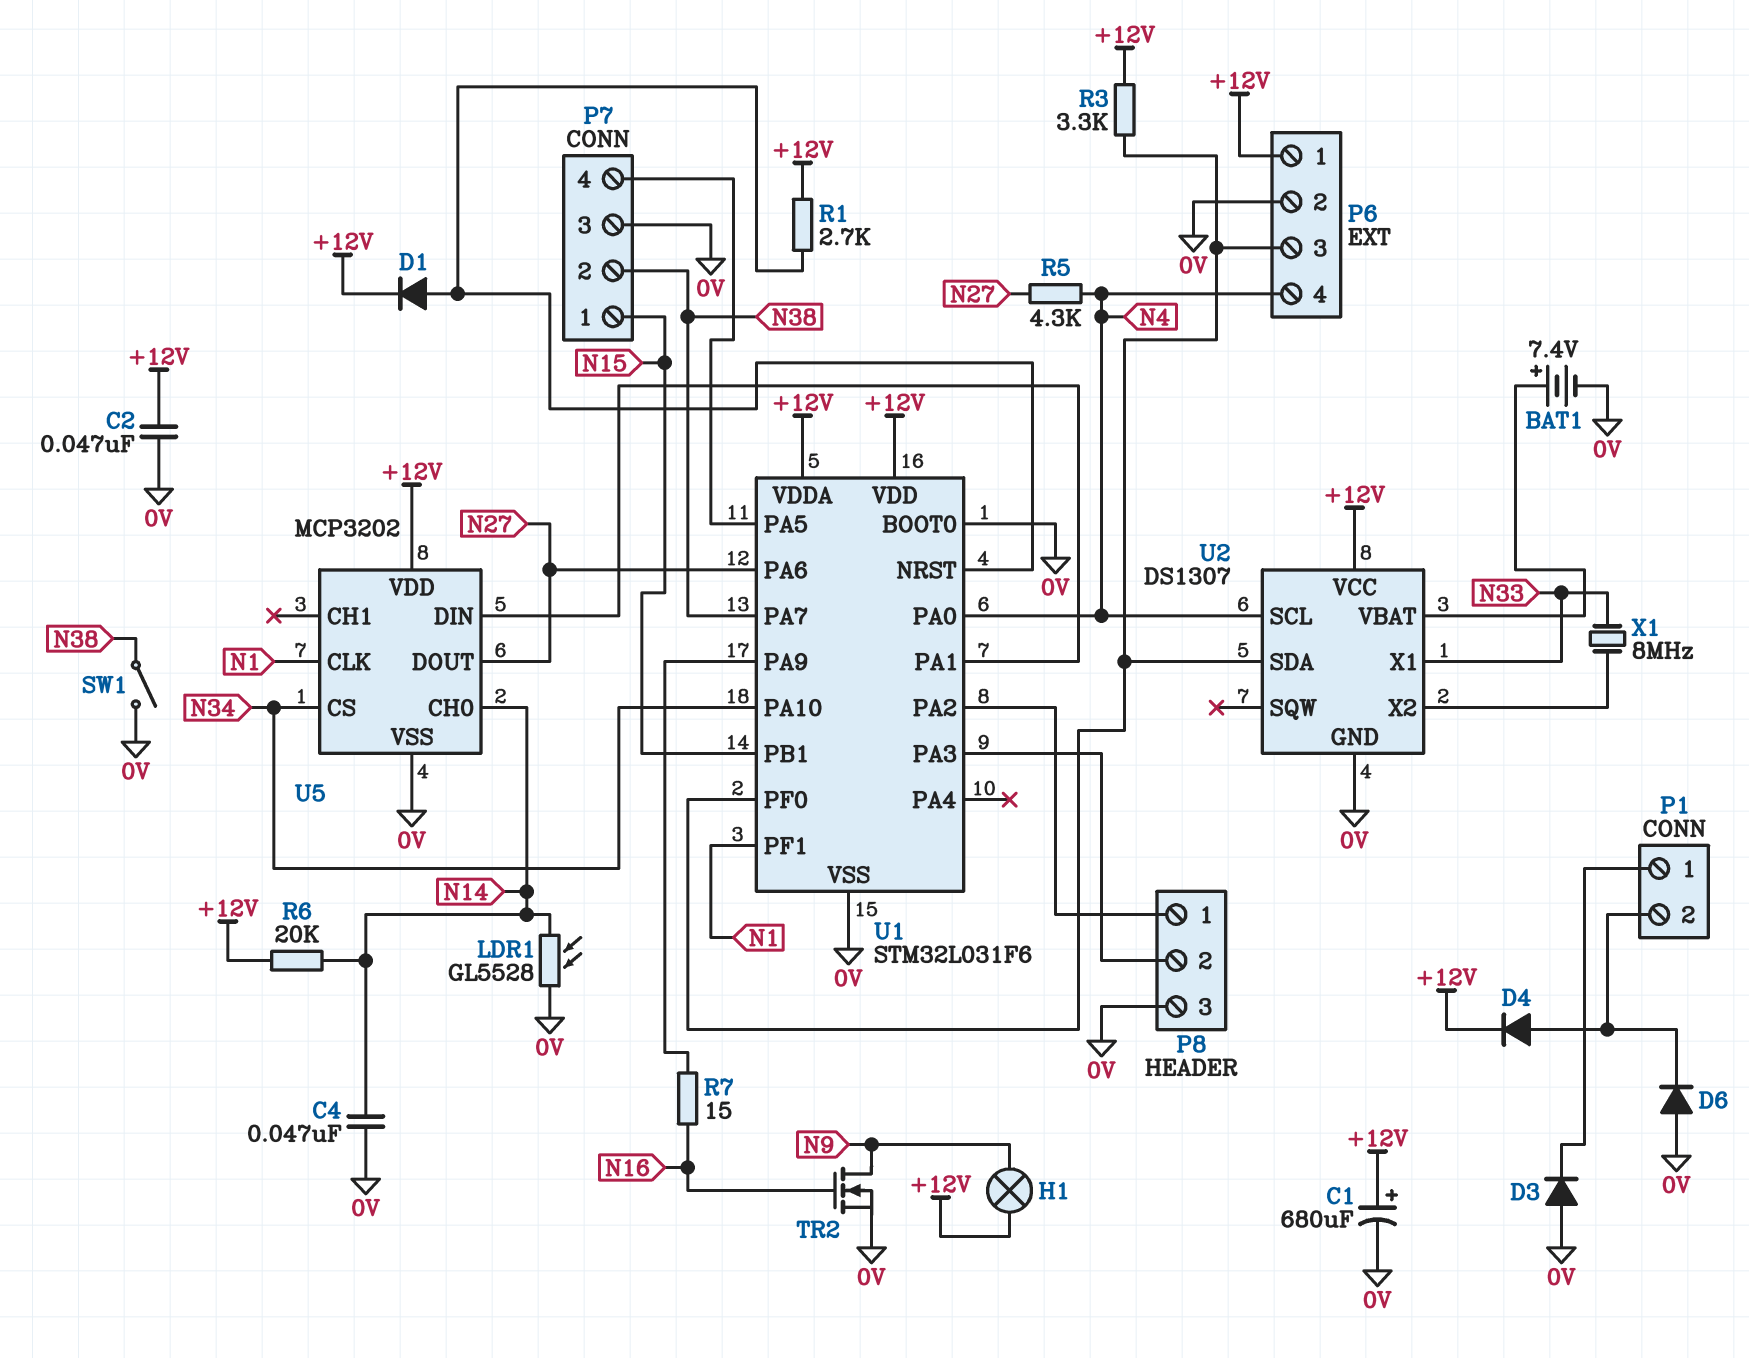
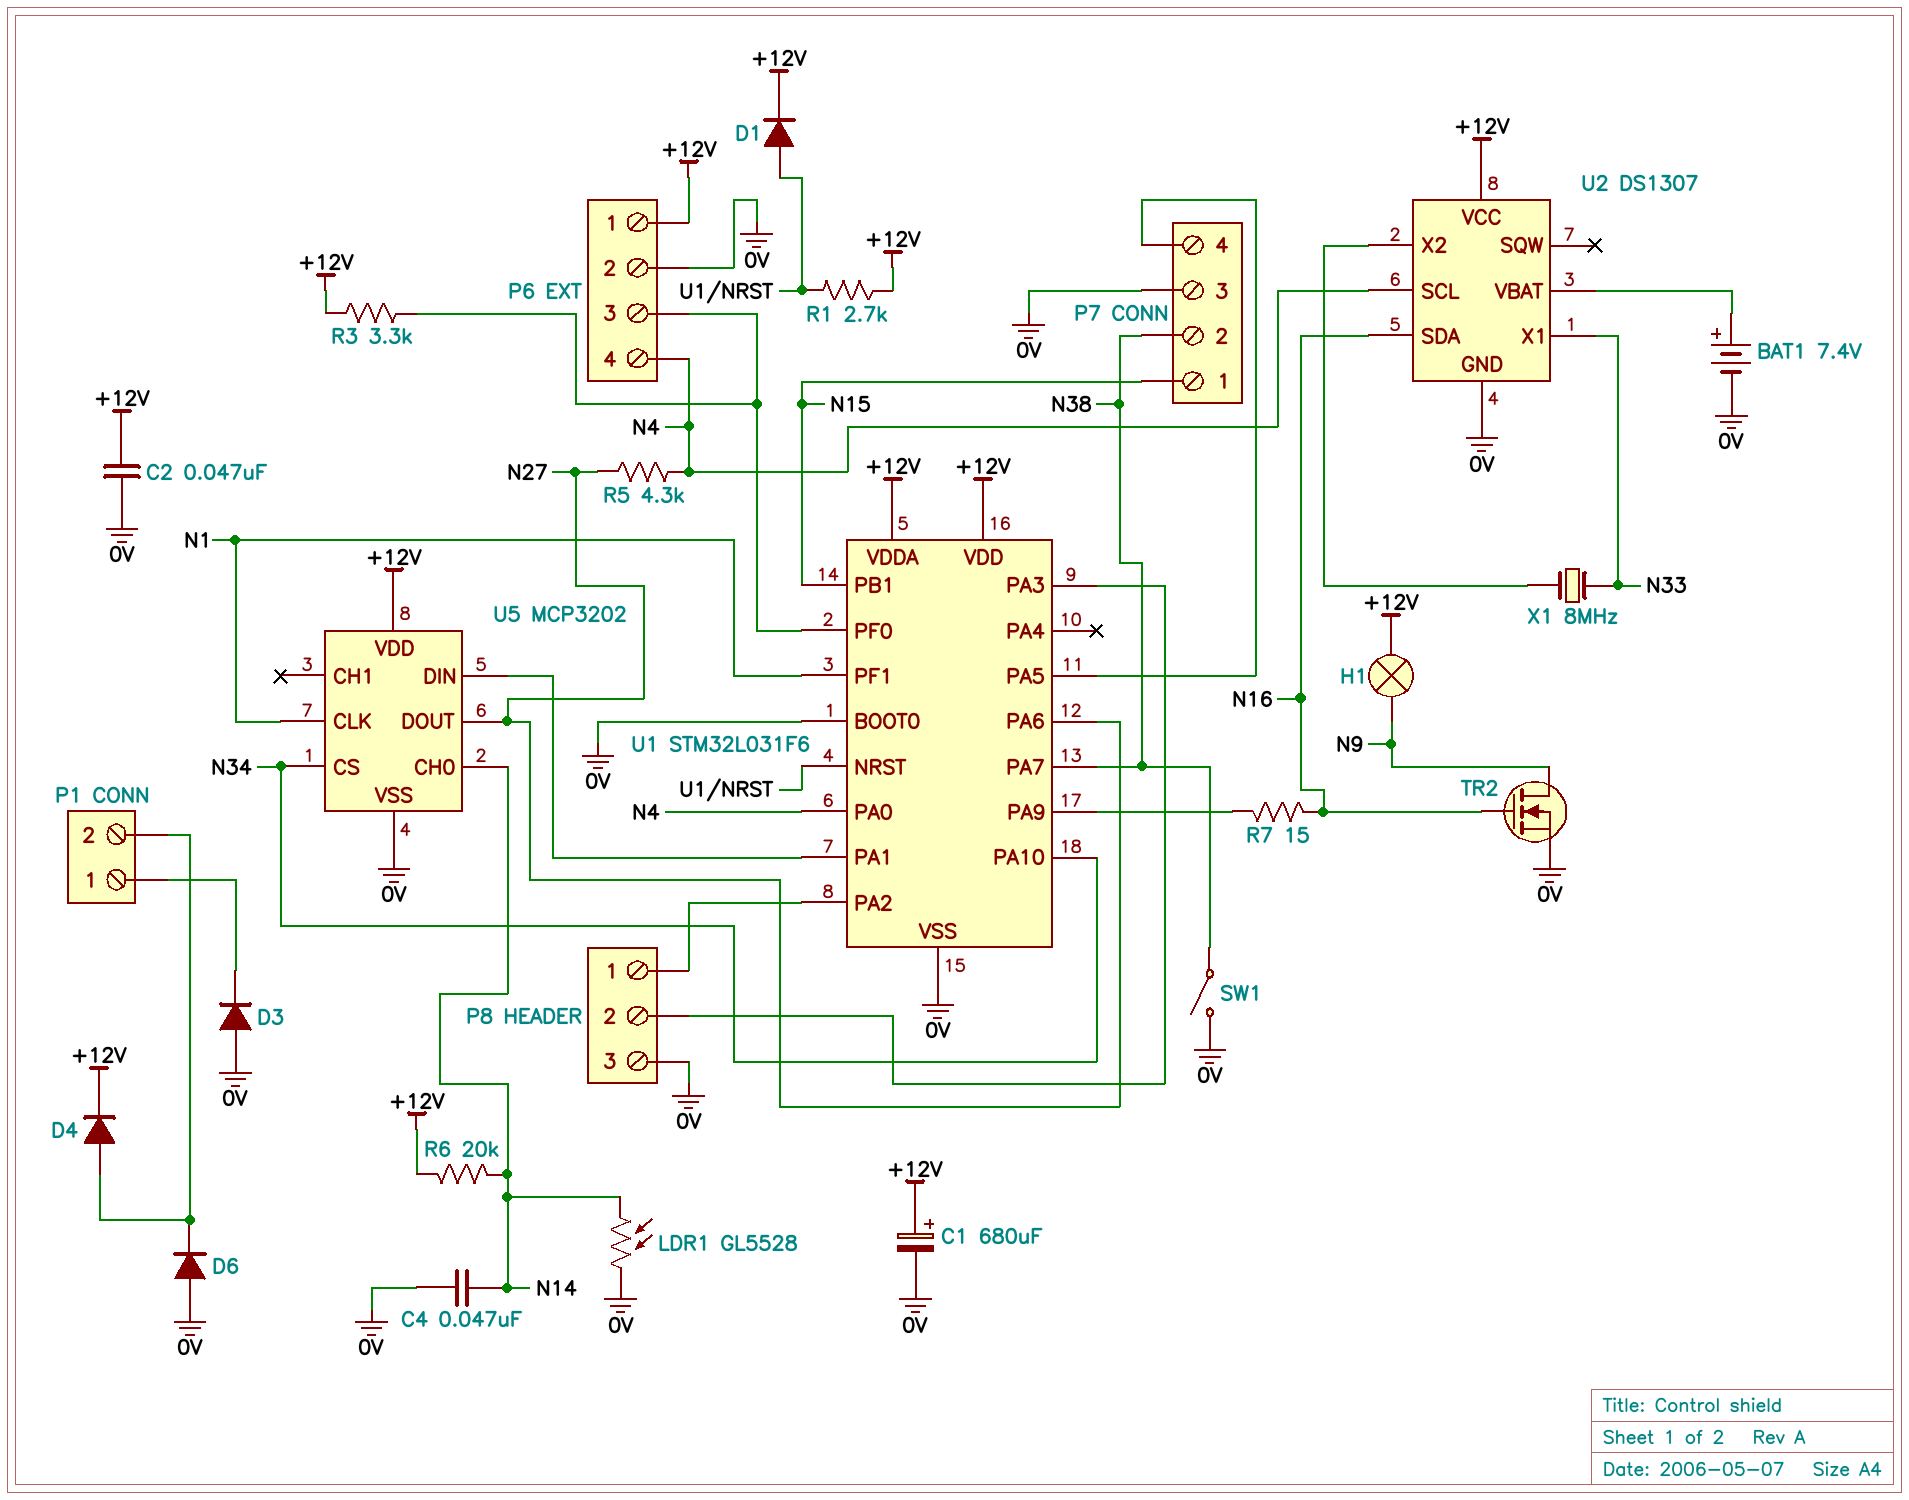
U2 pin SDA: P6/3 -> N16

